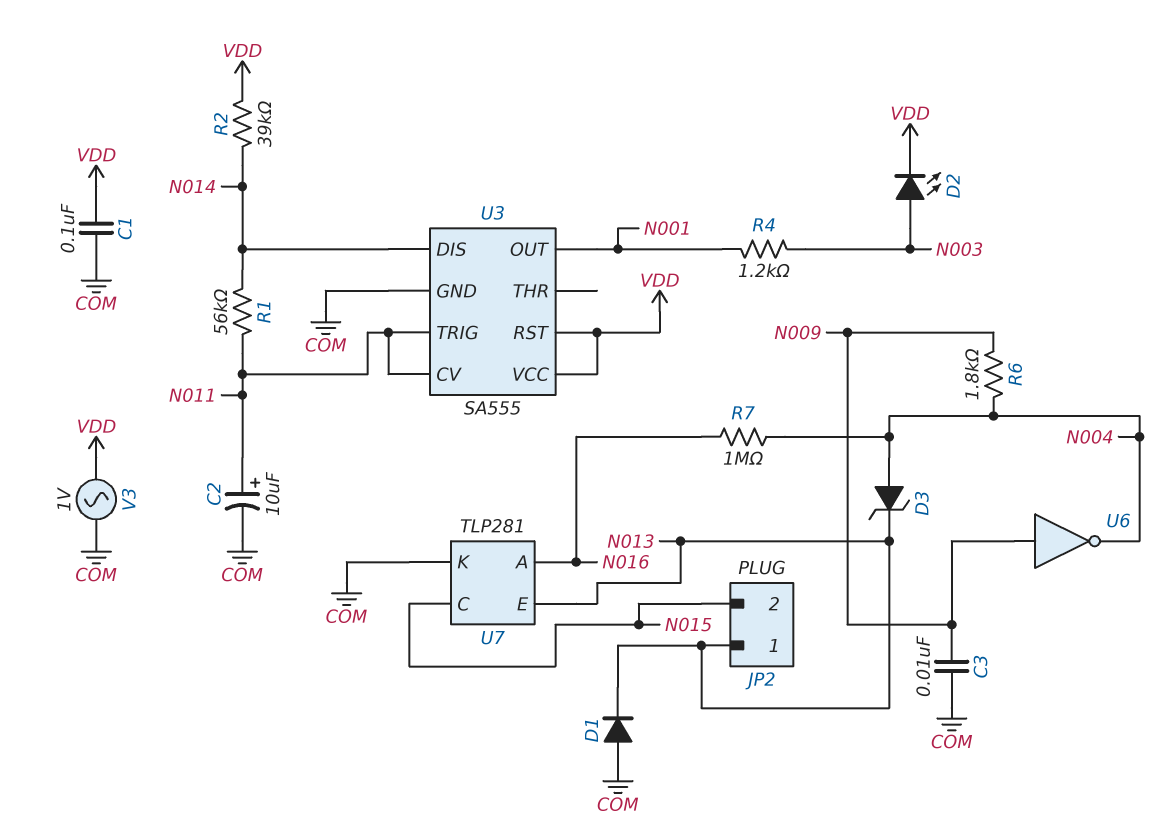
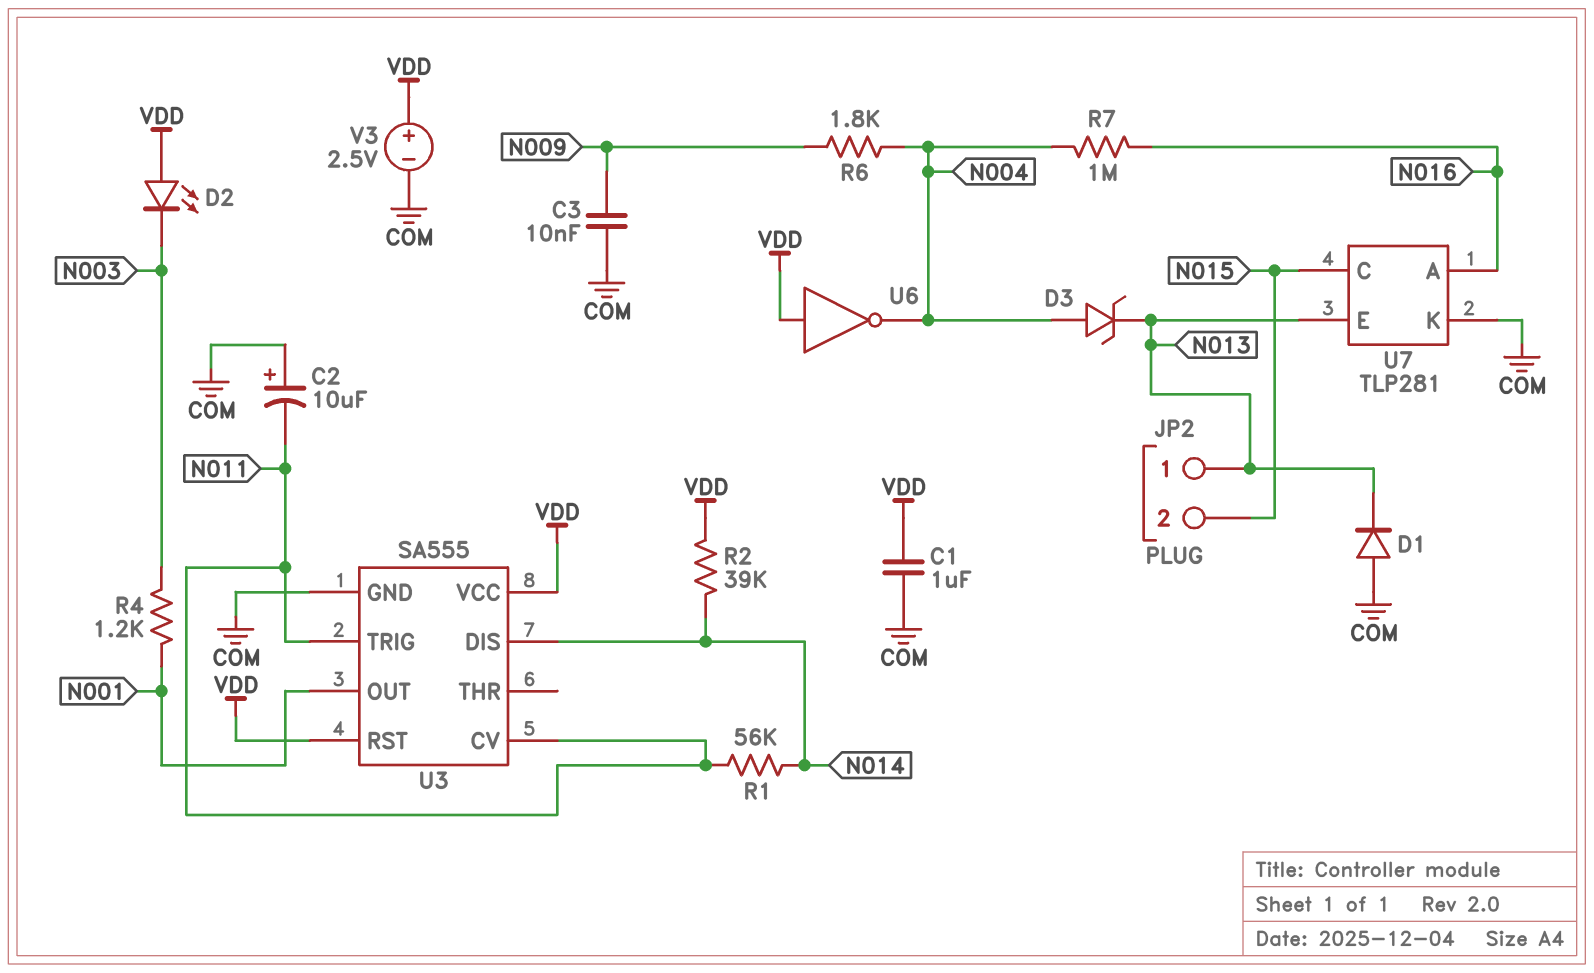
C1: 100nF (COM, VDD) -> 1uF (COM, VDD)
C2: 10uF (plus N011, minus COM) -> 10uF (plus COM, minus N011)
D2: LED (A N003, K VDD) -> LED (A VDD, K N003)
U6: NOT (in N009, out N004) -> NOT (in VDD, out N004)
V3: AC 1V (COM, VDD) -> 2.5V (plus VDD, minus COM)

